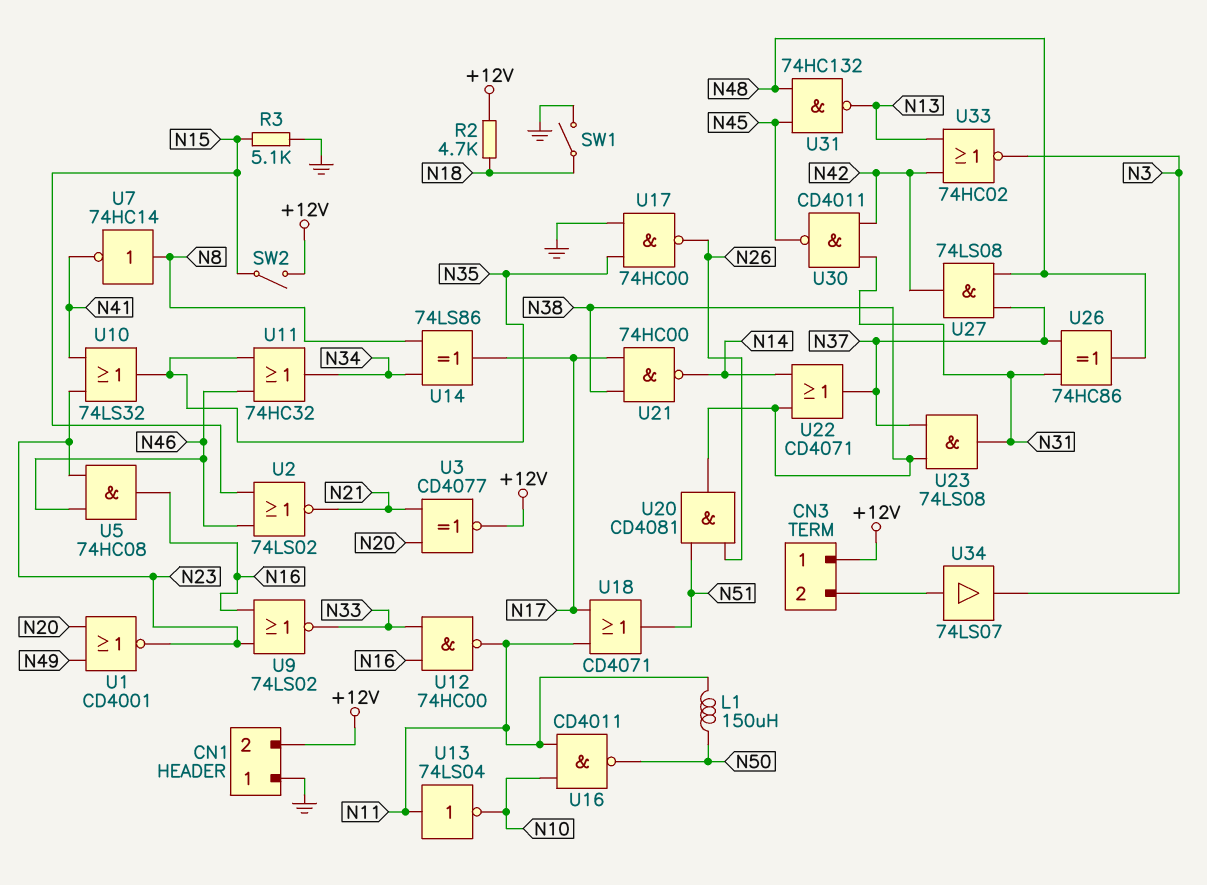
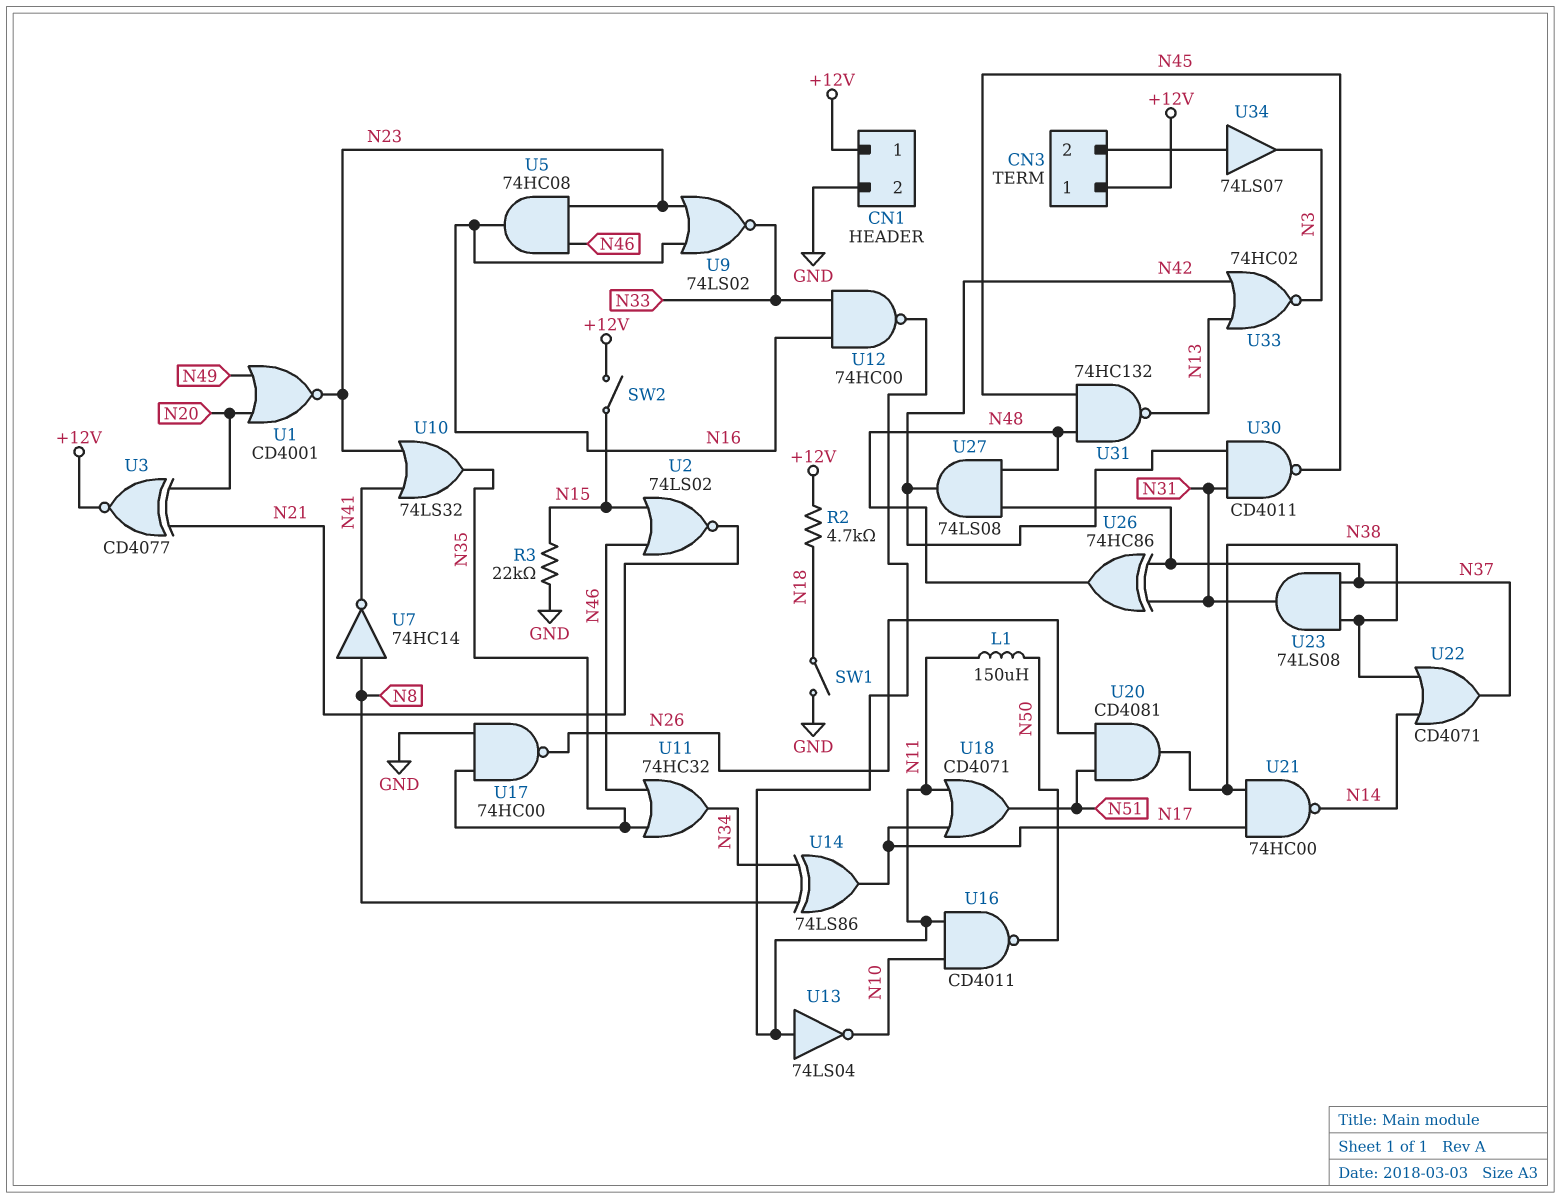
CN1 pin 1: GND -> +12V
CN1 pin 2: +12V -> GND
R3: 5.1k (GND, N15) -> 22k (GND, N15)

